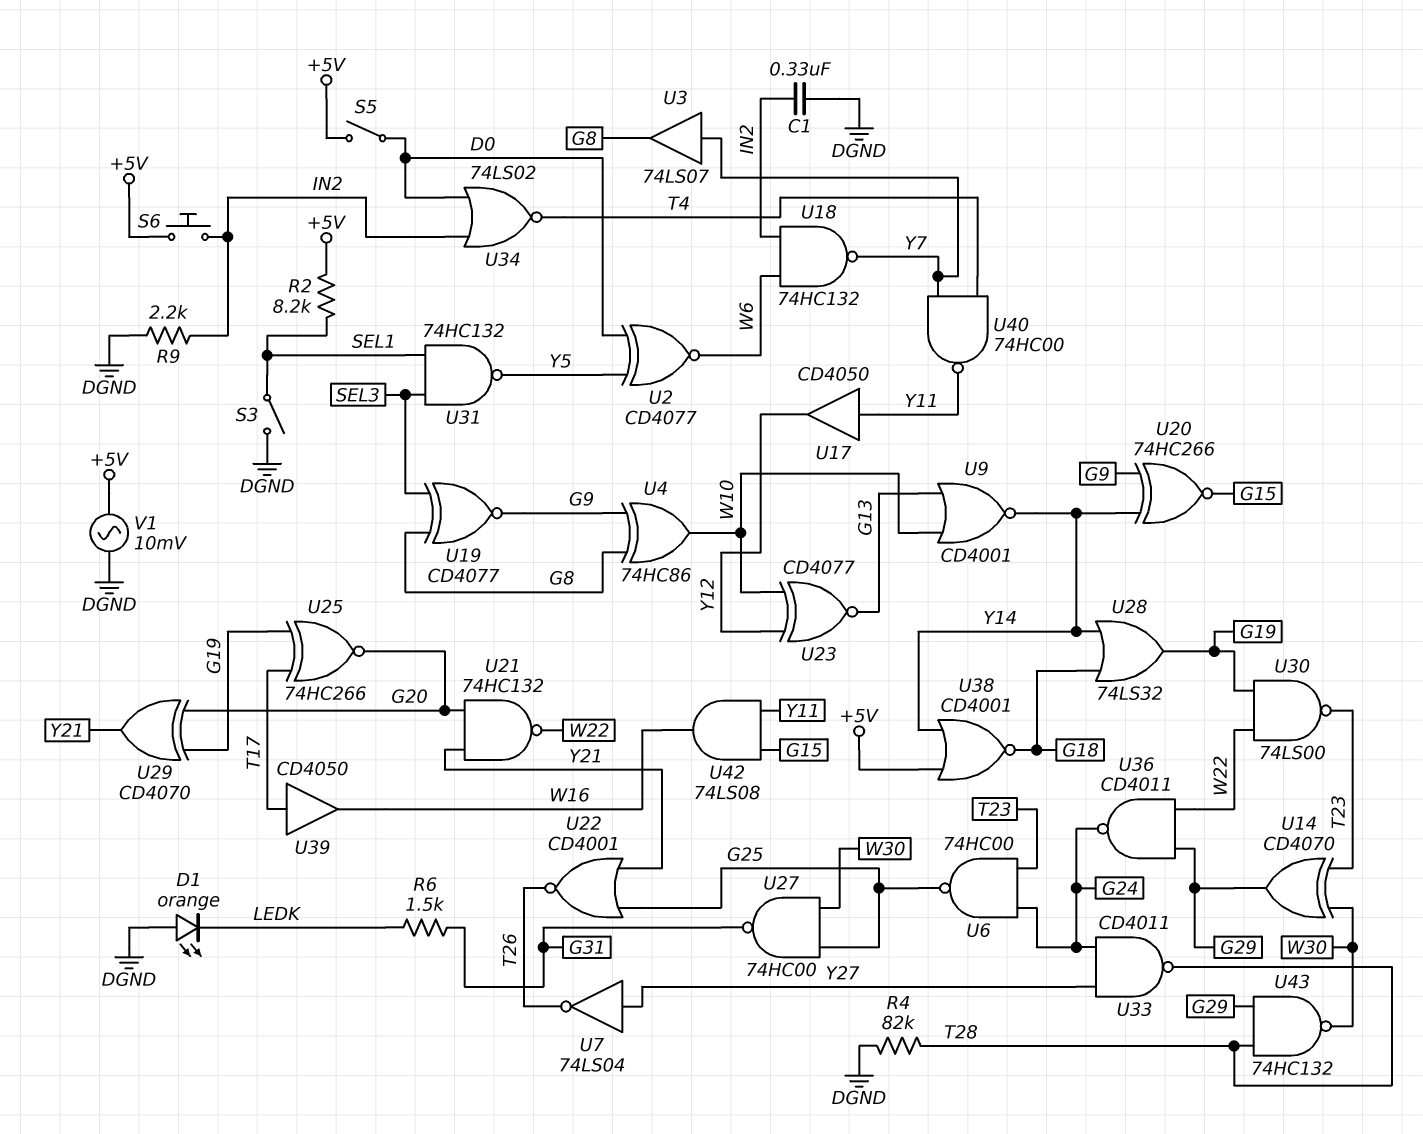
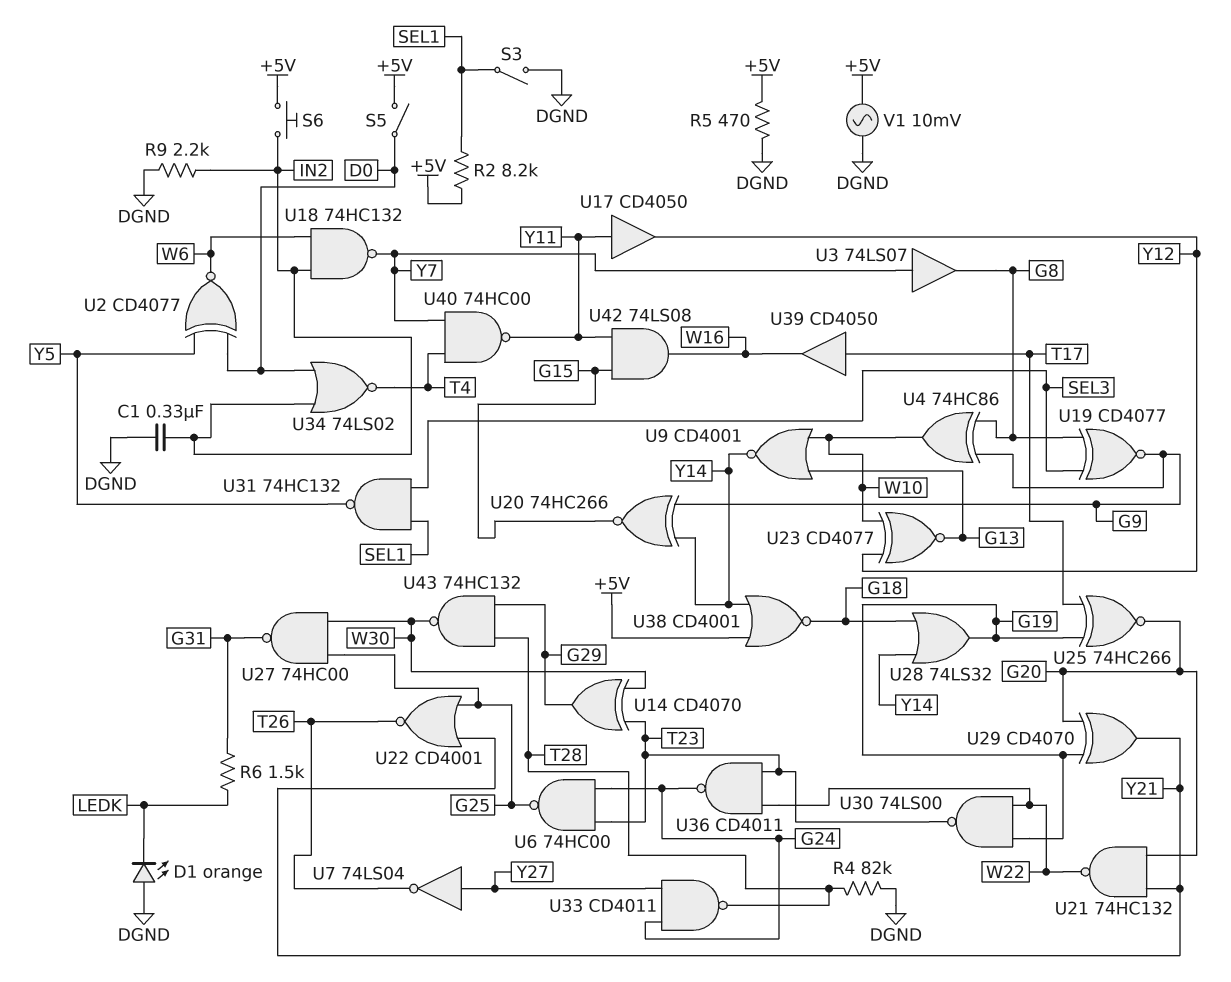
R5: none -> 470 (+5V, DGND)
U36: NAND CD4011 (in G29, in W22, out G24) -> NAND CD4011 (in T23, in W22, out G24)

